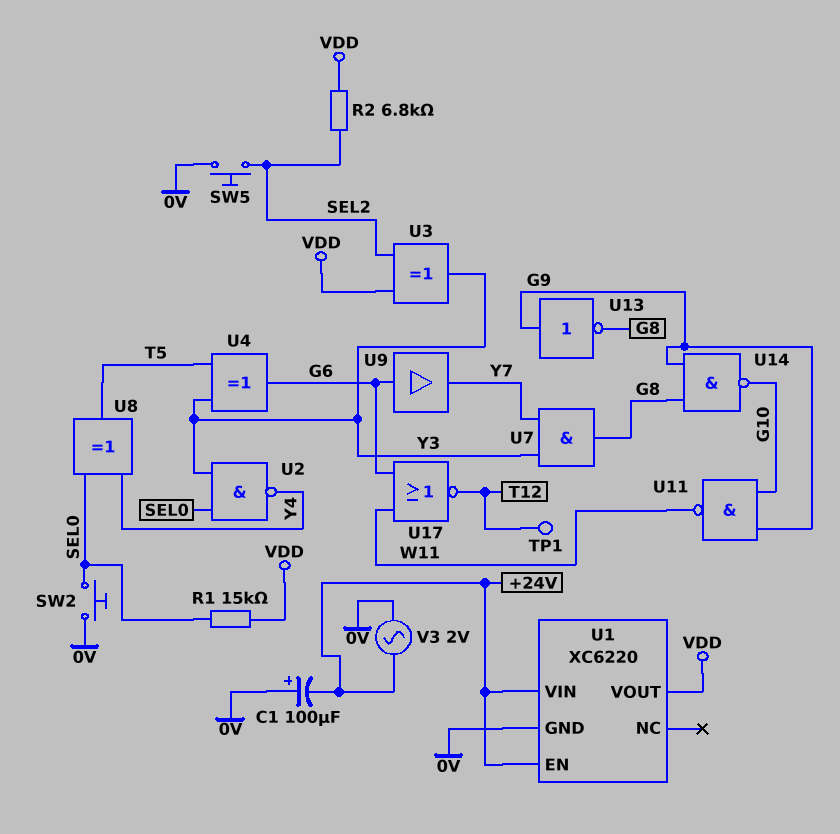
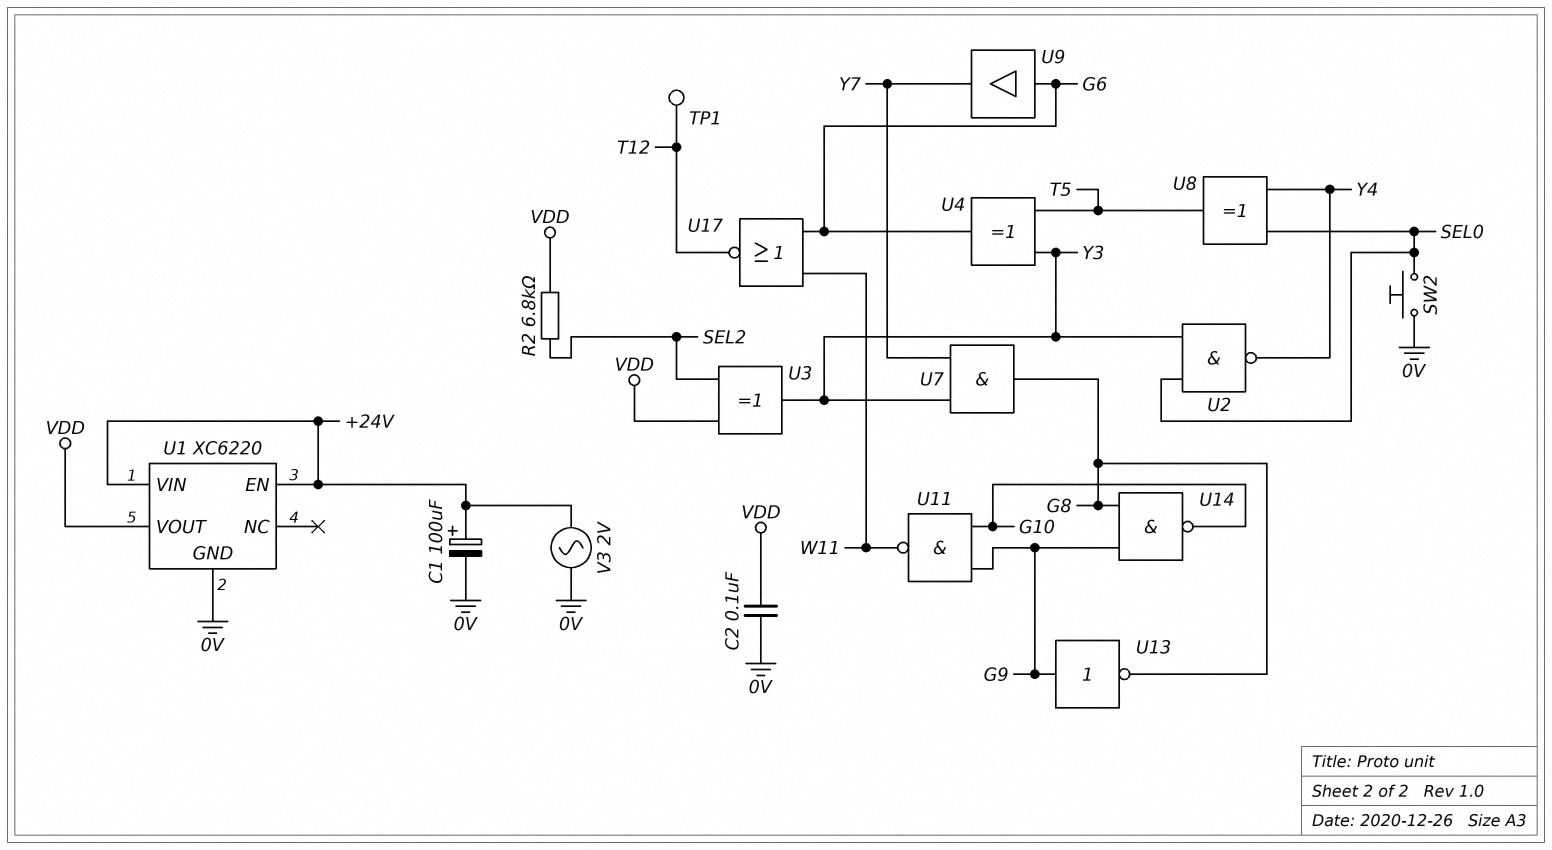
C1: 100uF (plus 0V, minus +24V) -> 100uF (plus +24V, minus 0V)
C2: none -> 100nF (0V, VDD)
R1: 15k (SEL0, VDD) -> none
SW5: button (0V, SEL2) -> none

